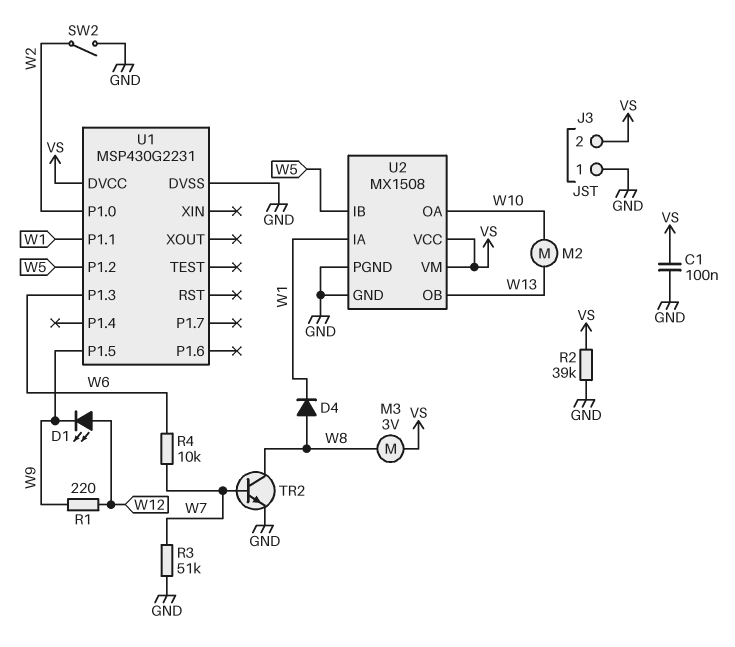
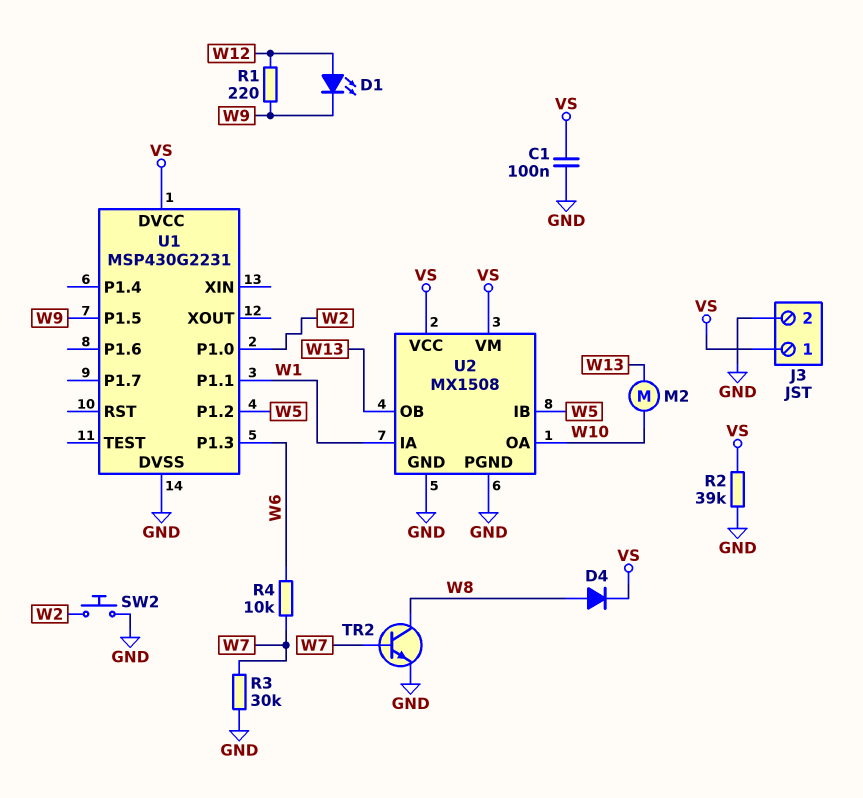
D4: diode (A W8, K W1) -> diode (A W8, K VS)
J3 pin 1: GND -> VS
J3 pin 2: VS -> GND
M3: motor 3V (VS, W8) -> none
R3: 51k (GND, W7) -> 30k (GND, W7)
SW2: switch (GND, W2) -> button (GND, W2)

